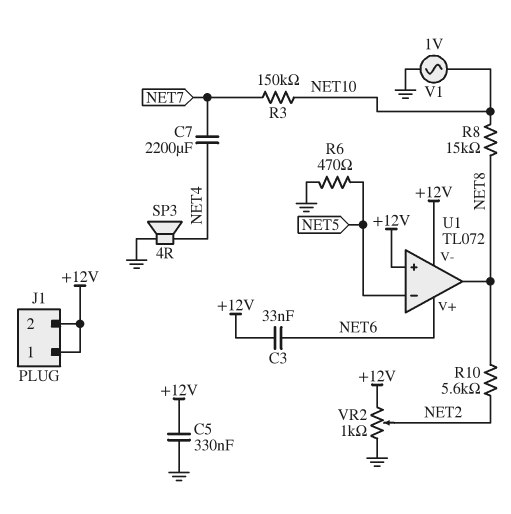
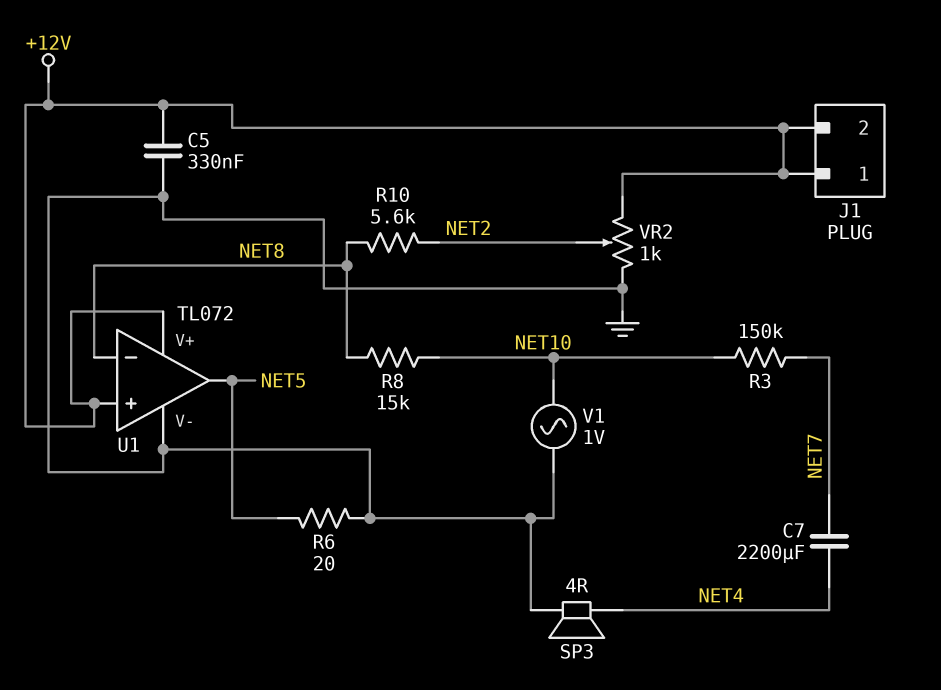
C3: 33nF (+12V, NET6) -> none
R6: 470 (GND, NET5) -> 20 (GND, NET5)
U1 pin V+: NET6 -> +12V
U1 pin V-: +12V -> GND
U1 pin in-: NET5 -> NET8
U1 pin out: NET8 -> NET5

